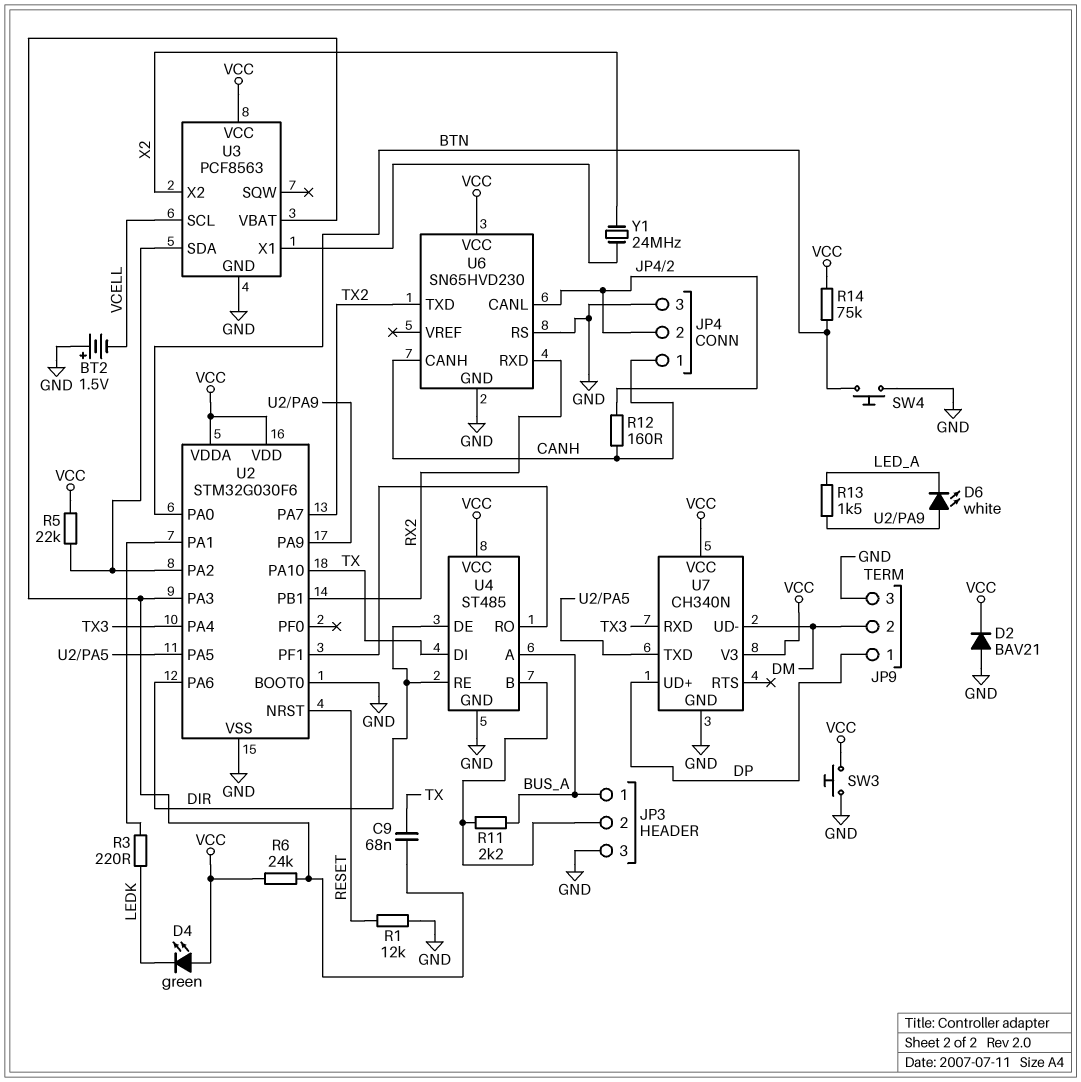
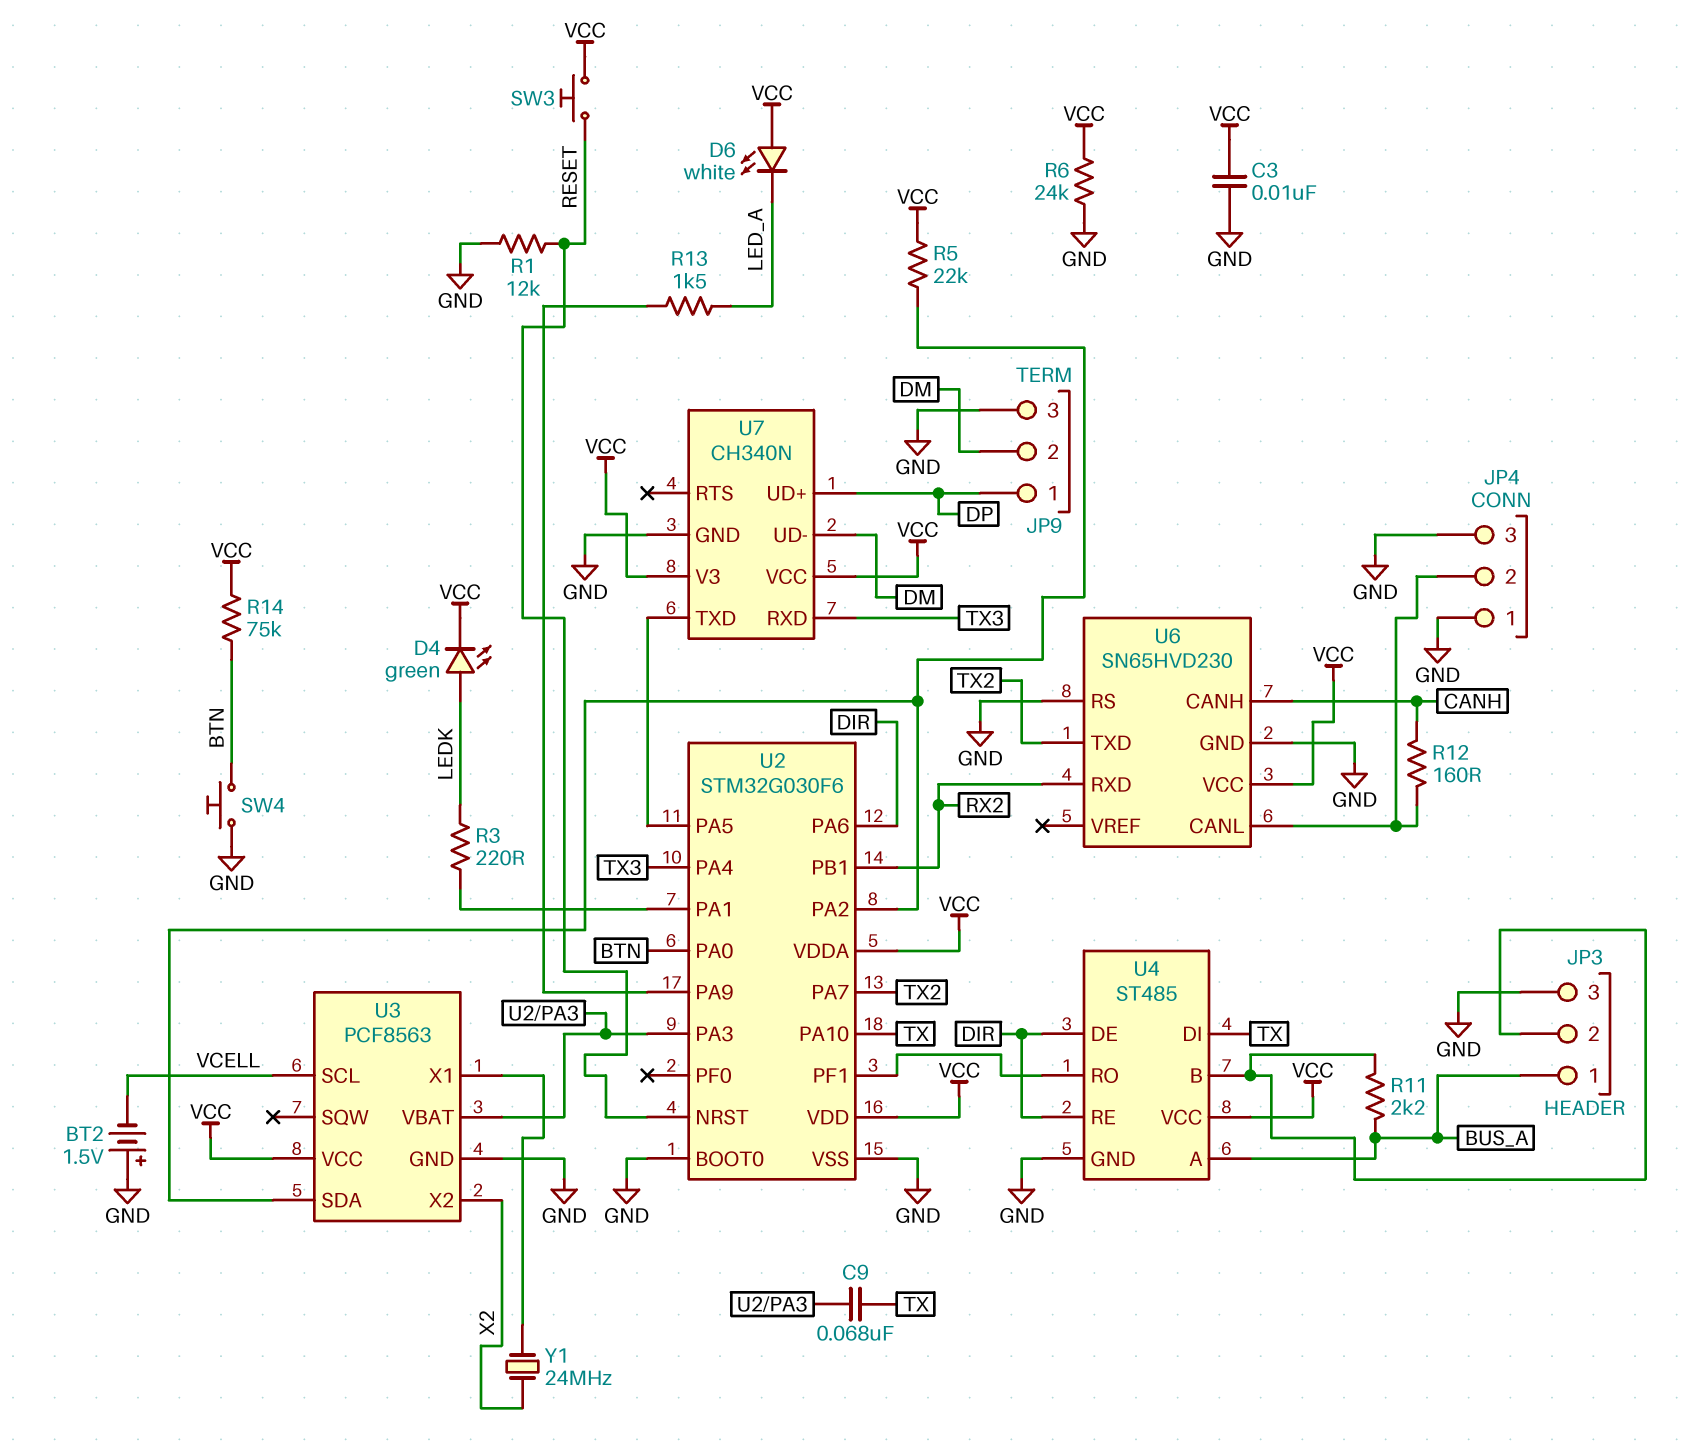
C3: none -> 10nF (GND, VCC)
D2: diode BAV21 (A GND, K VCC) -> none
D4: LED green (A VCC, K LEDK) -> LED green (A LEDK, K VCC)
D6: LED white (A U2/PA9, K LED_A) -> LED white (A VCC, K LED_A)
JP4 pin 1: CANH -> GND
R6: 24k (U2/PA3, VCC) -> 24k (GND, VCC)
SW3: button (GND, VCC) -> button (RESET, VCC)

